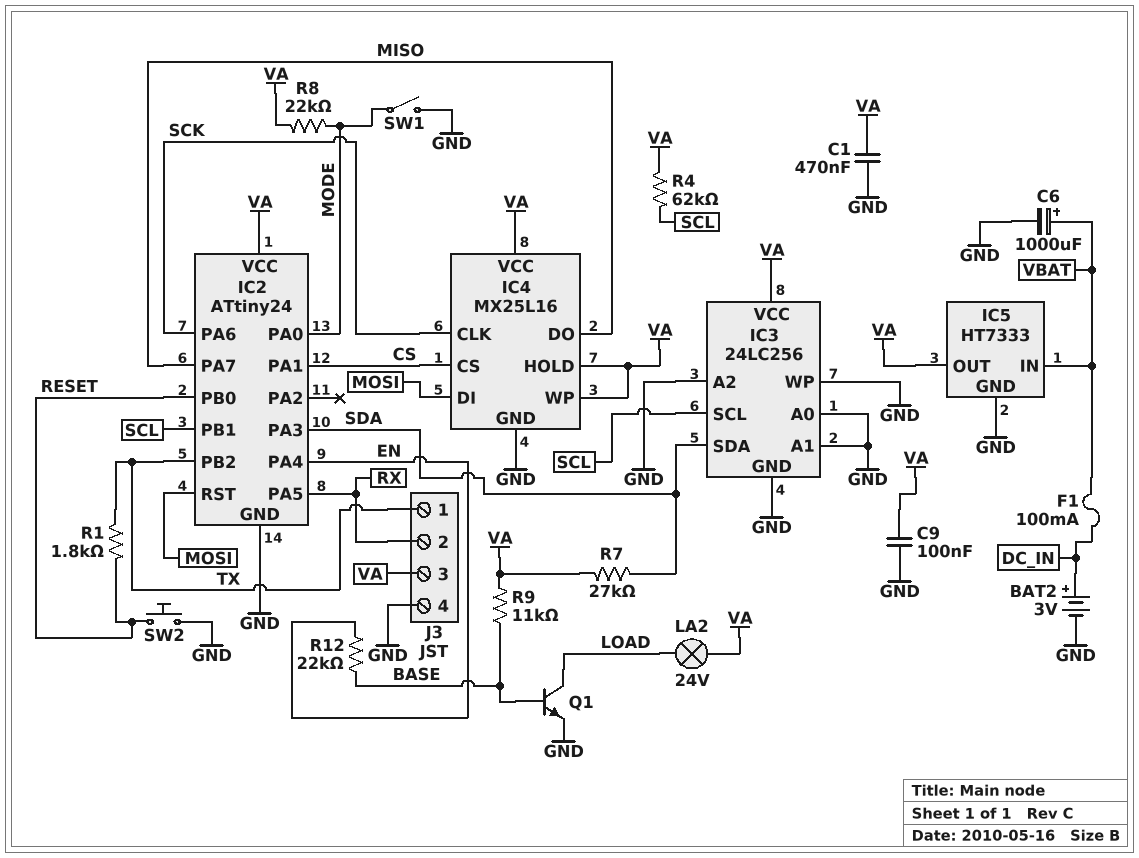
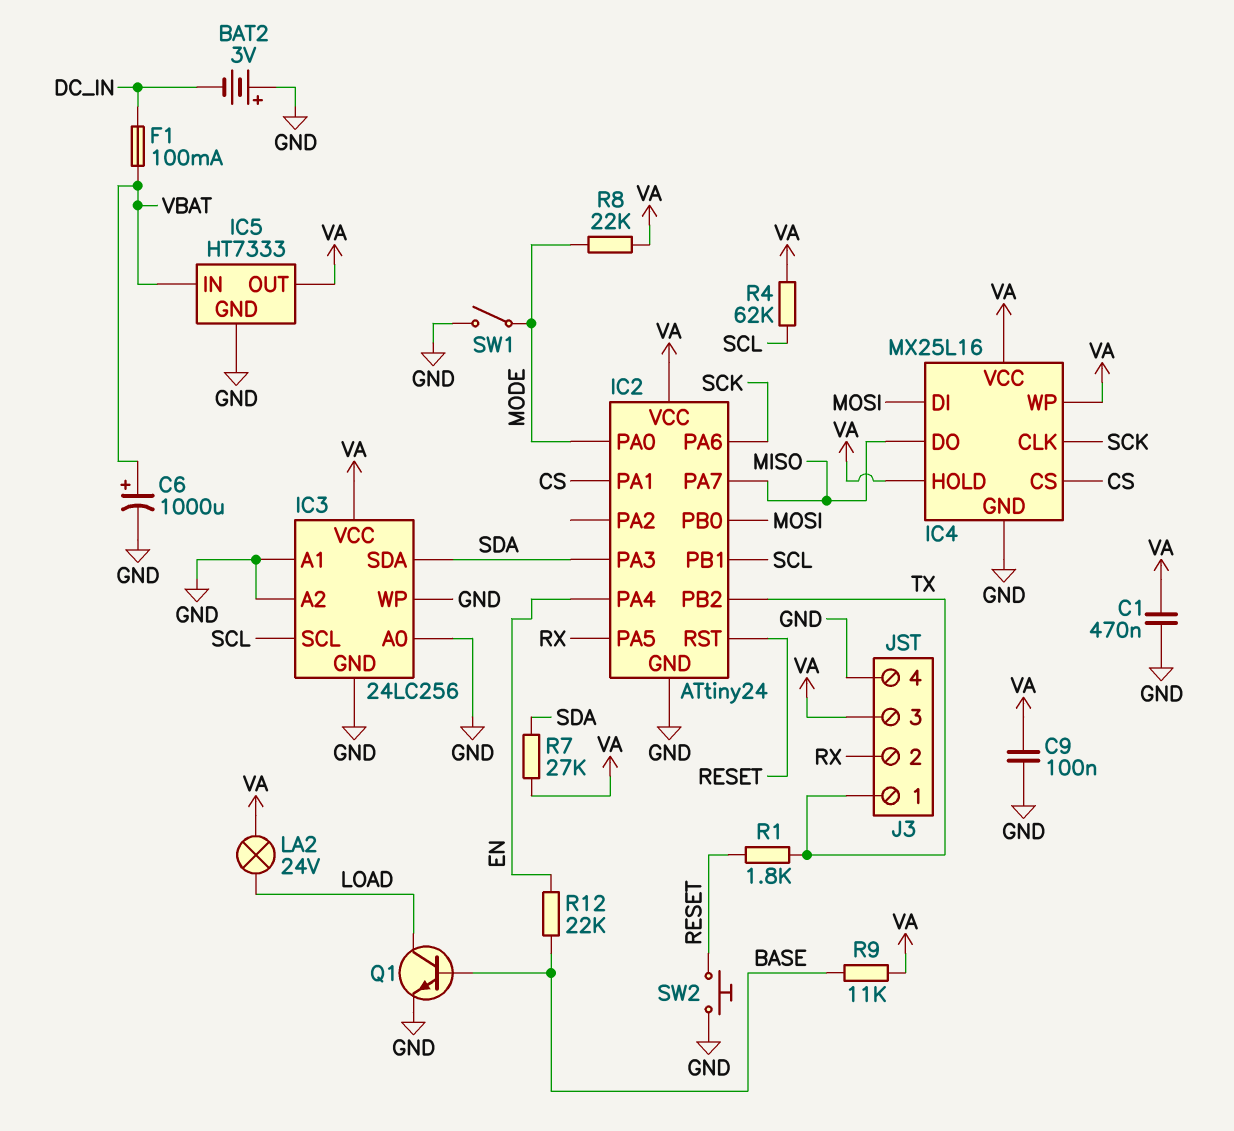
BAT2: 3V (plus DC_IN, minus GND) -> 3V (plus GND, minus DC_IN)
IC2 pin PB0: RESET -> MOSI
IC2 pin RST: MOSI -> RESET

